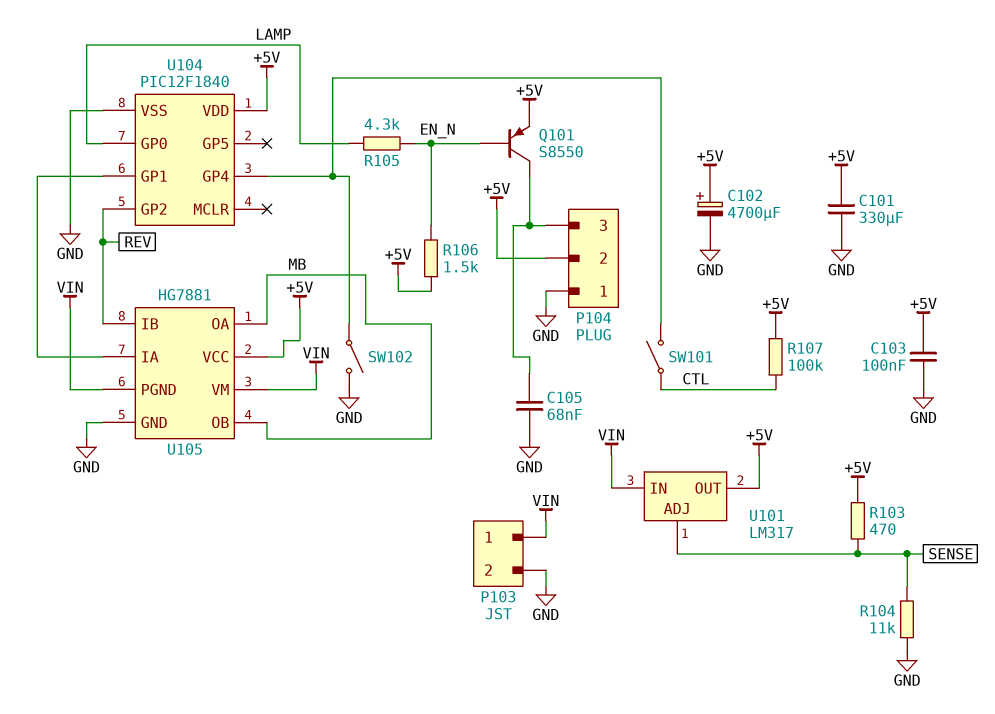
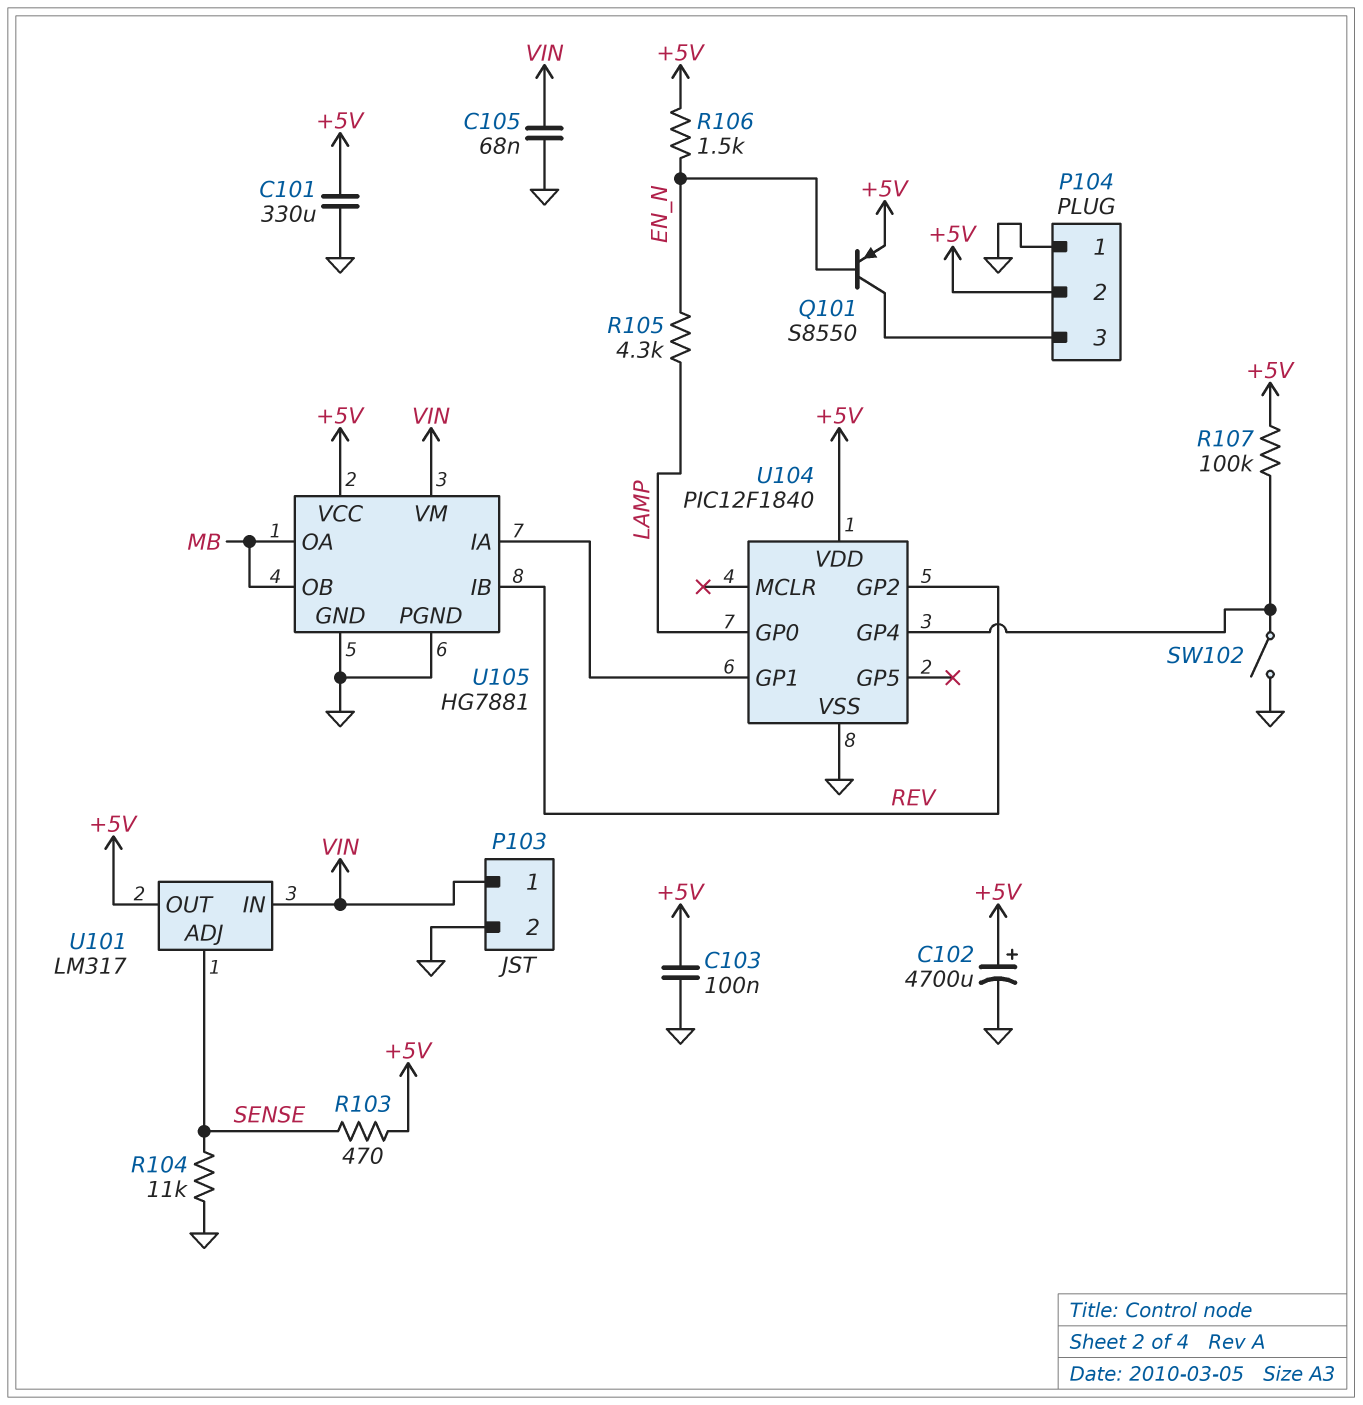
C105: 68nF (GND, P104/3) -> 68nF (GND, VIN)
R107: 100k (+5V, CTL) -> 100k (+5V, U104/GP4)
SW101: switch (CTL, U104/GP4) -> none
U105 pin PGND: VIN -> GND

